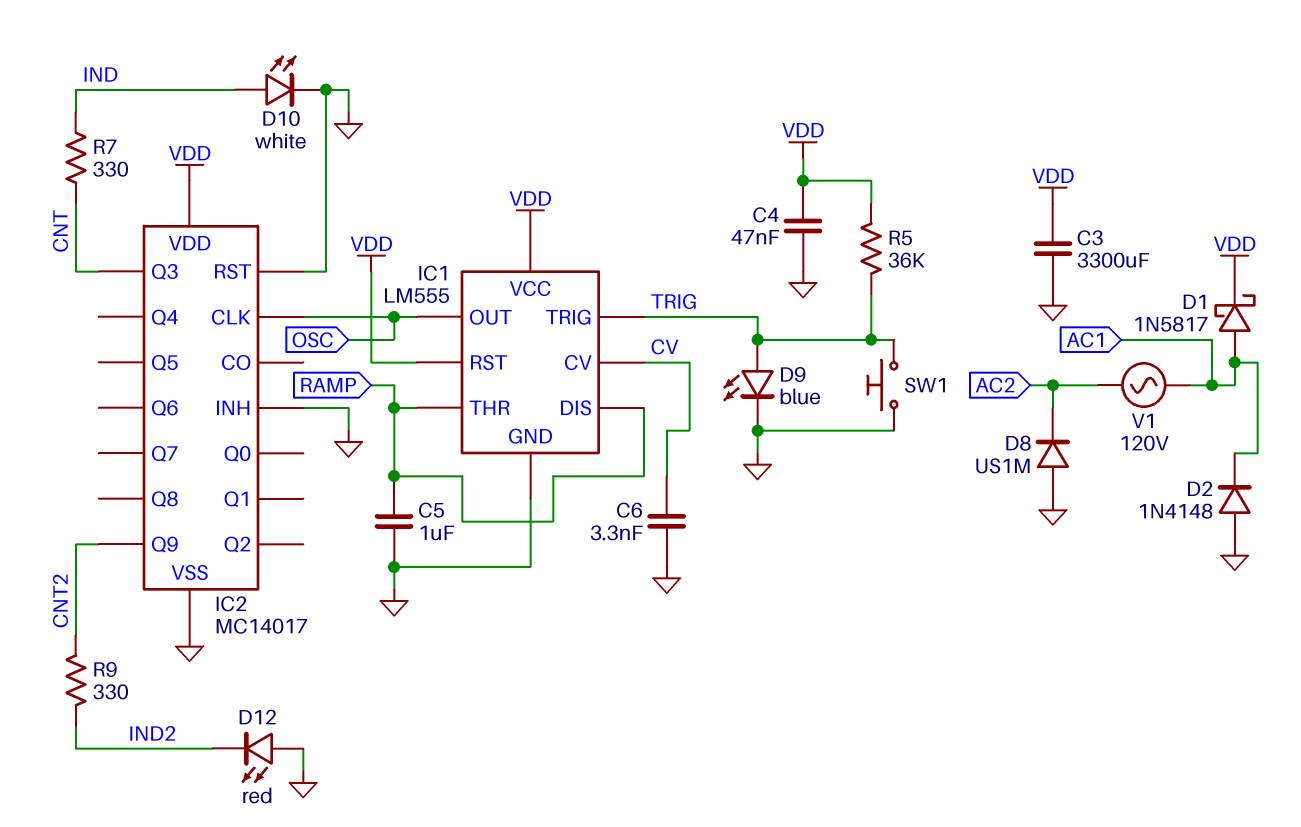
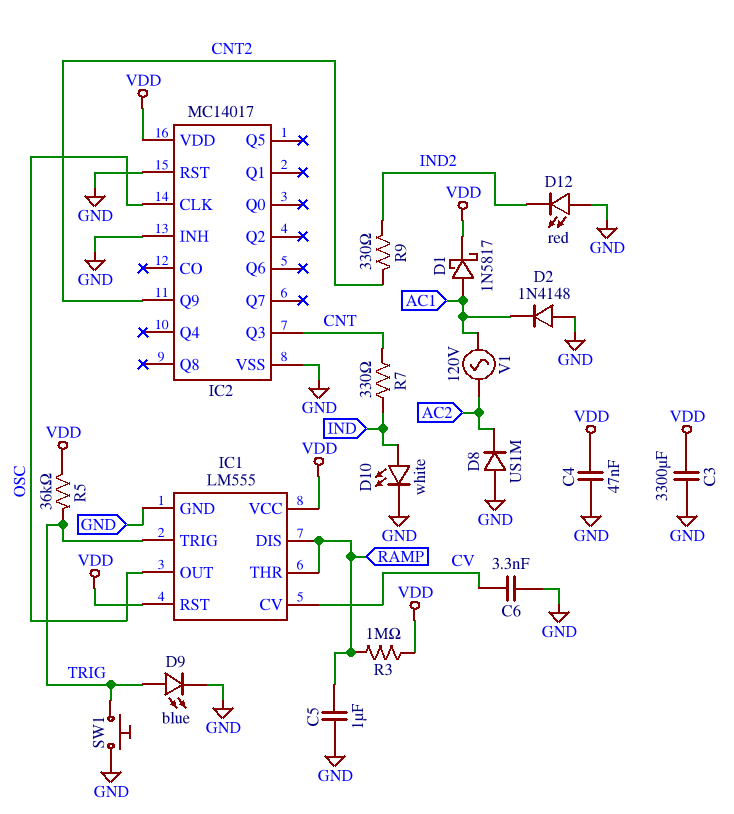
R3: none -> 1M (RAMP, VDD)

